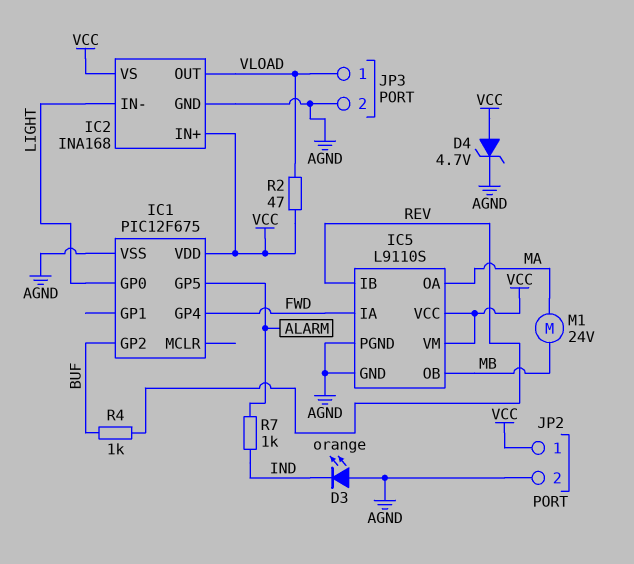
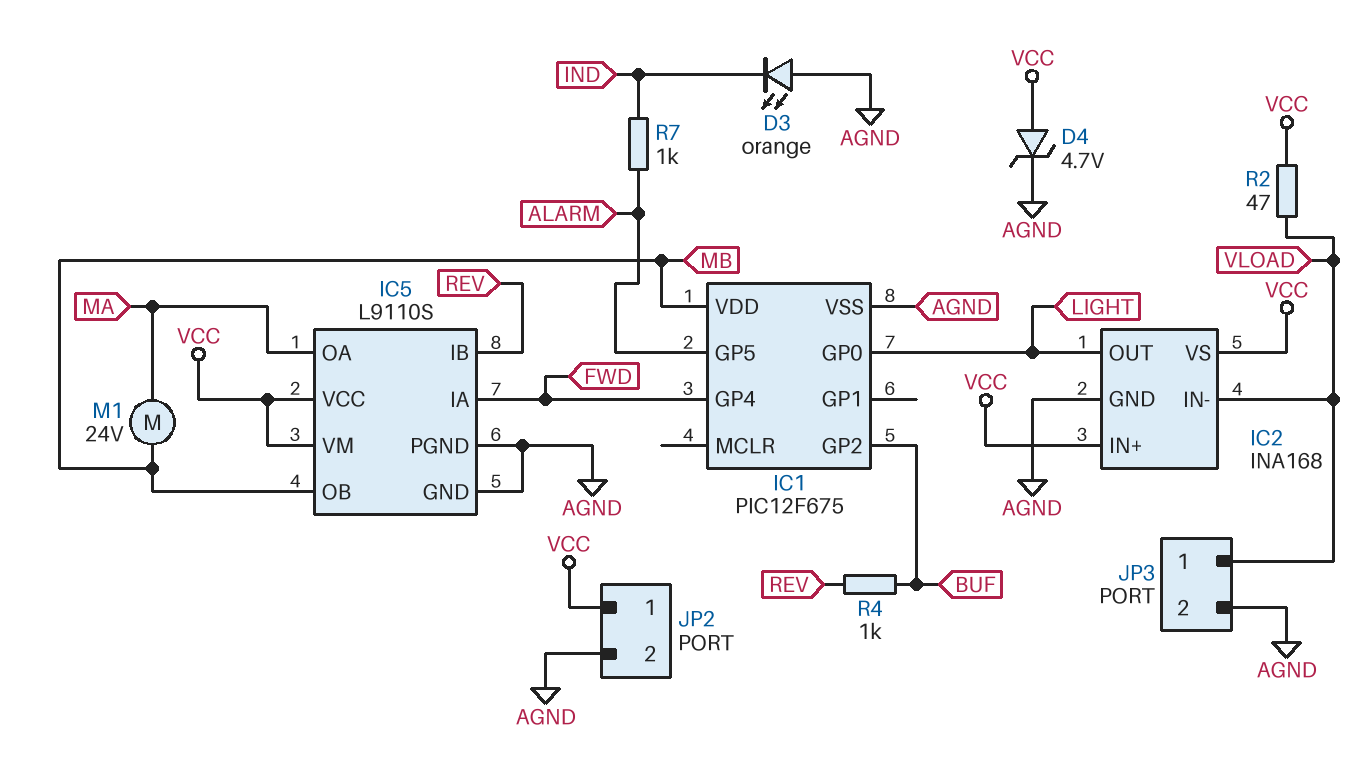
IC1 pin VDD: VCC -> MB
IC2 pin IN-: LIGHT -> VLOAD
IC2 pin OUT: VLOAD -> LIGHT

